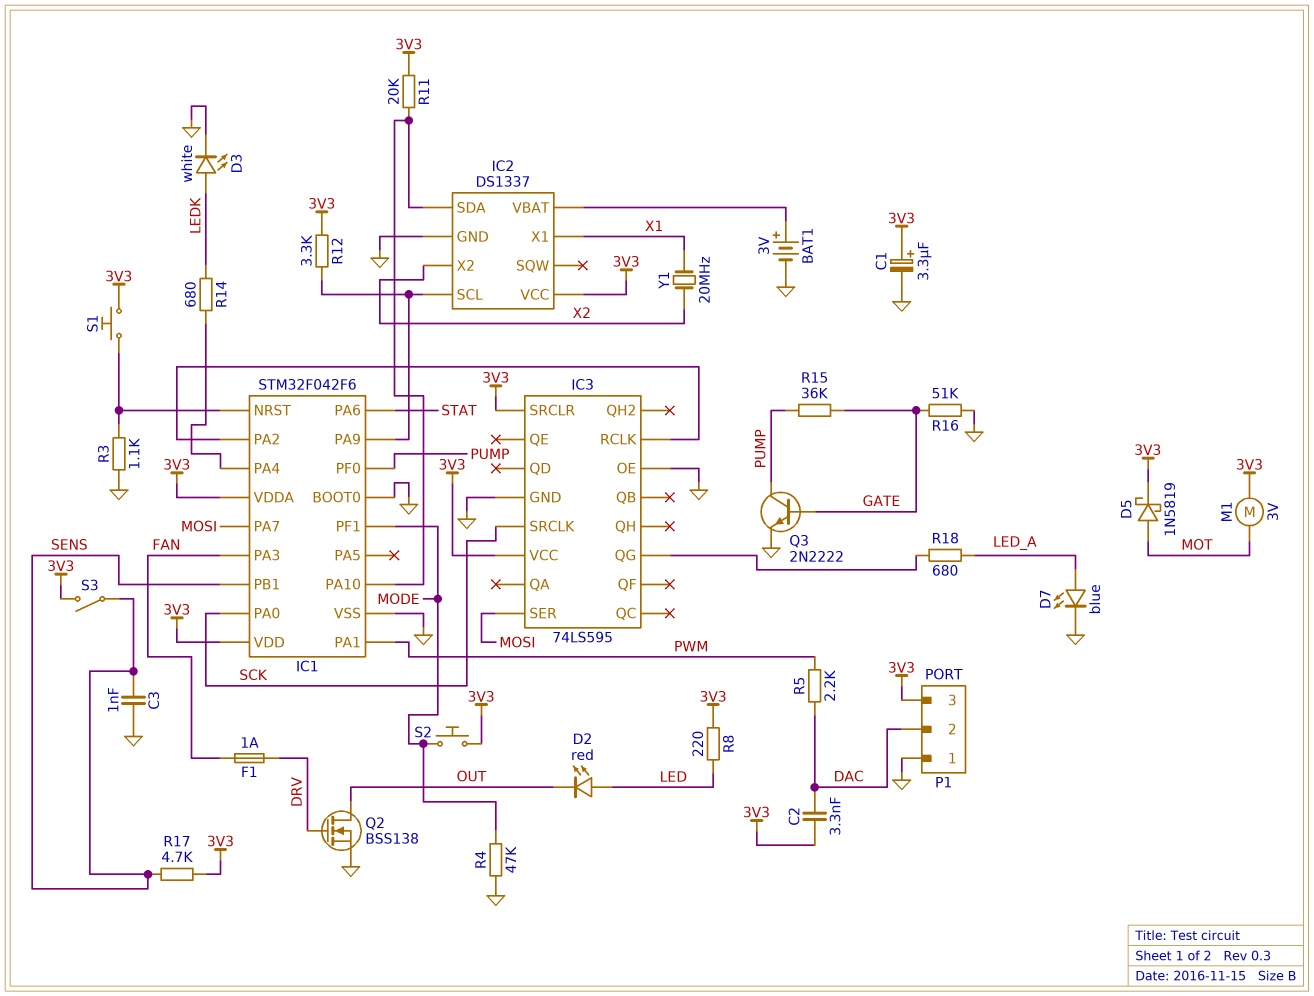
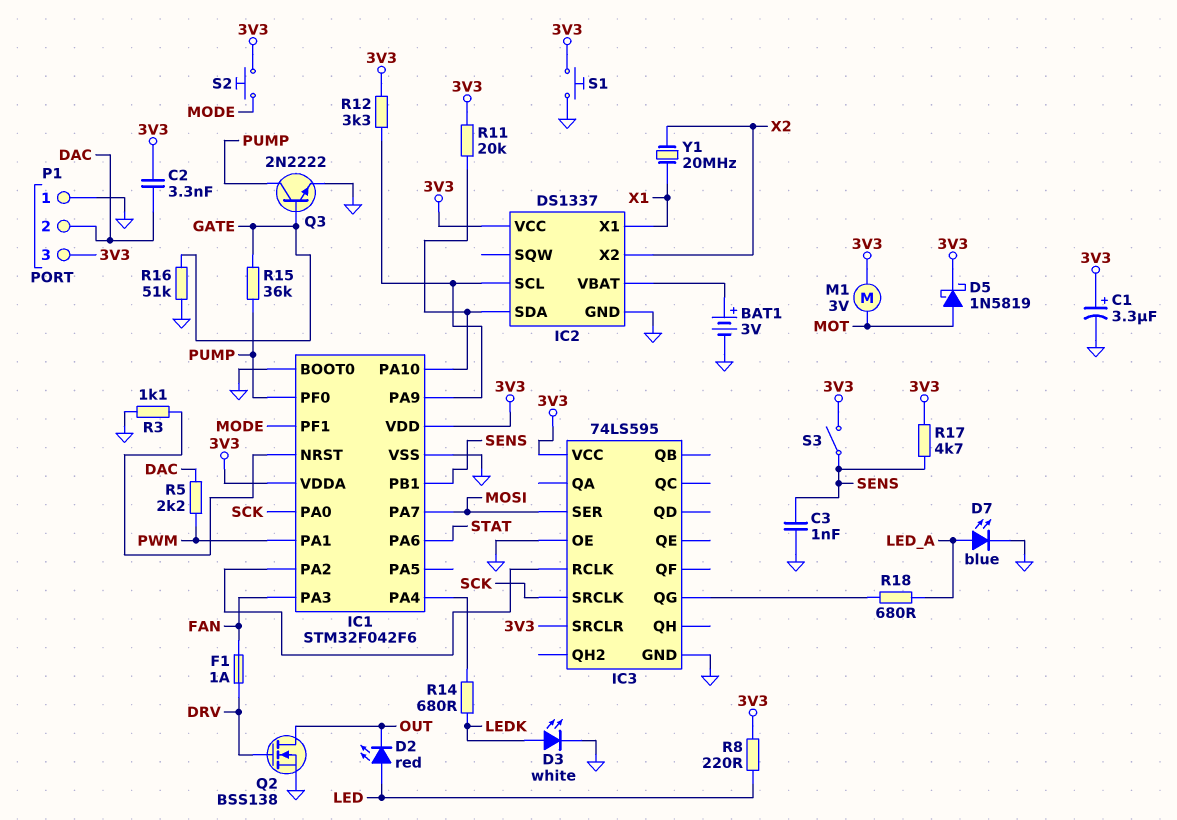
R4: 47k (GND, MODE) -> none
S1: button (3V3, IC1/NRST) -> button (3V3, GND)

